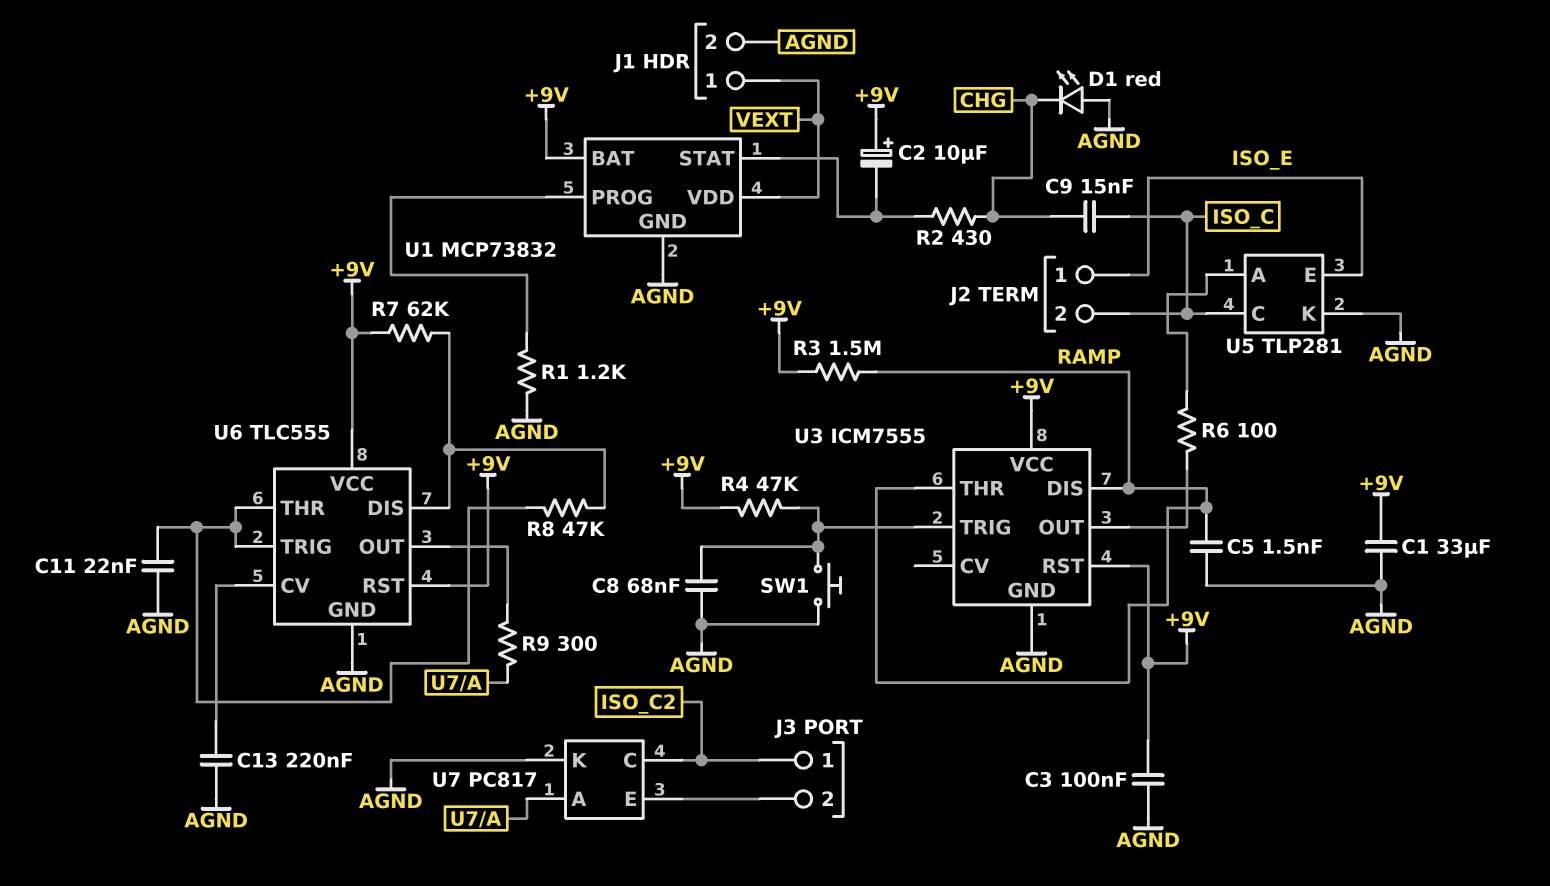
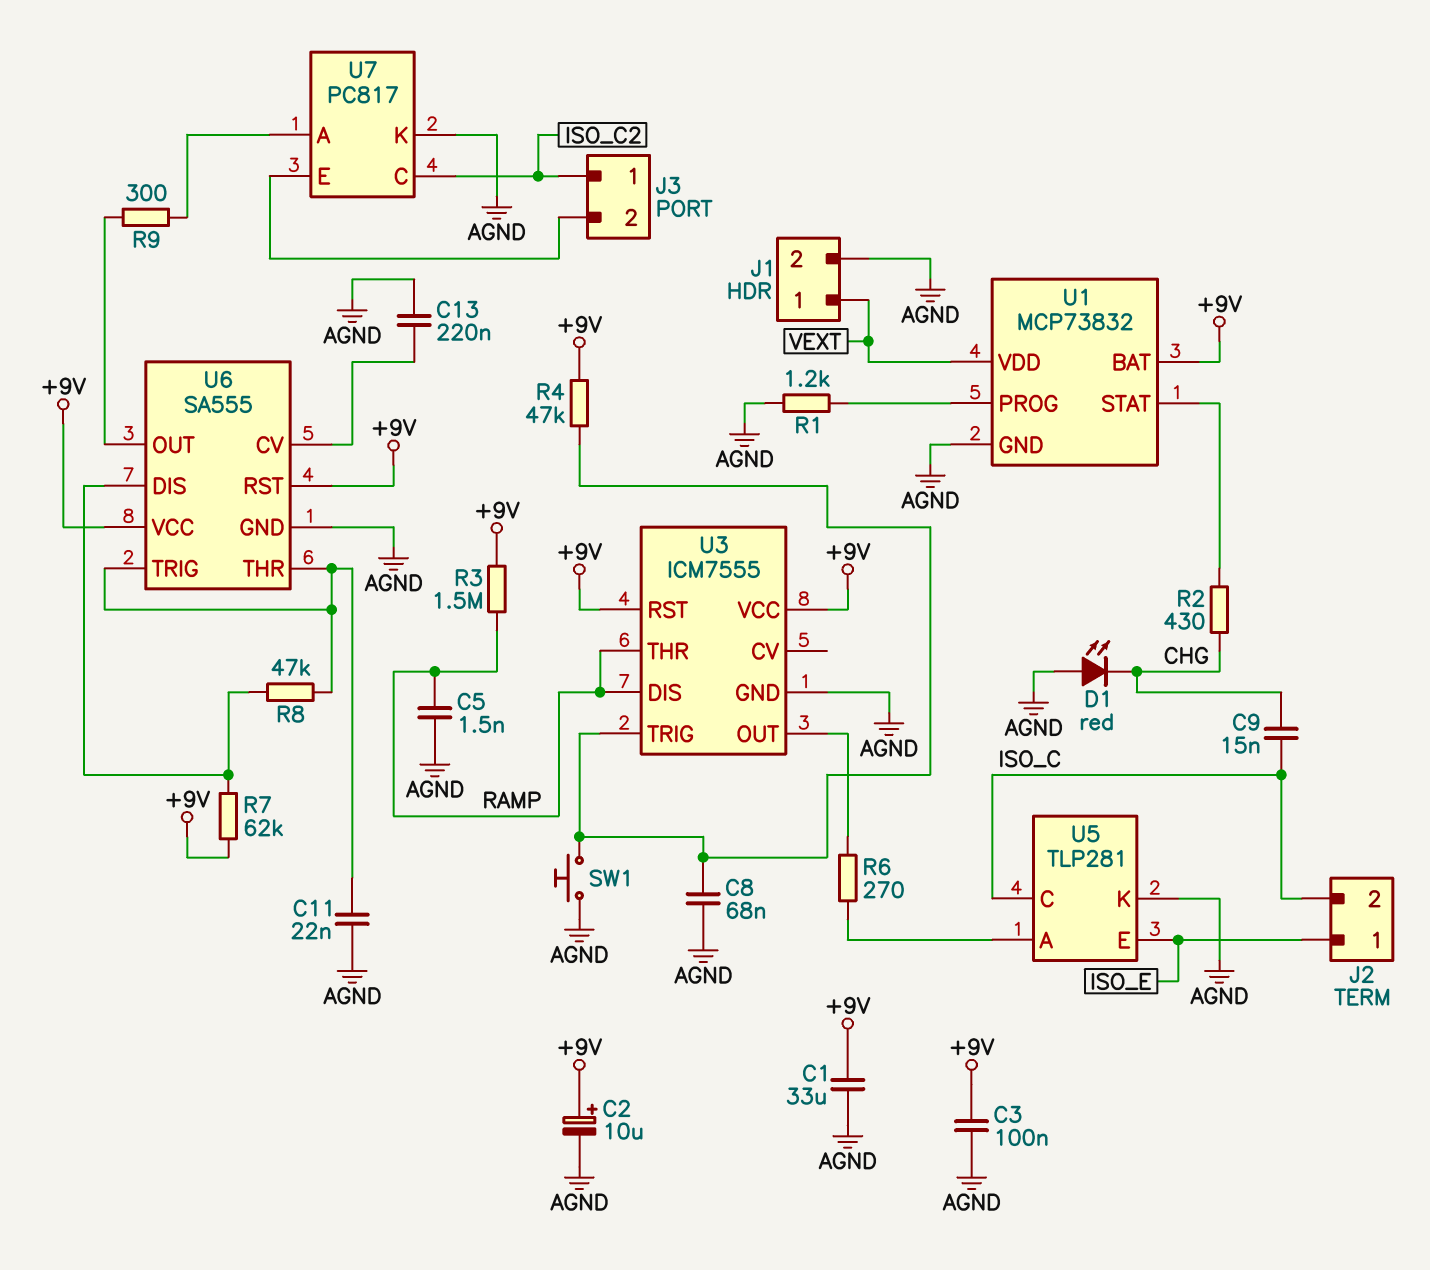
C2: 10uF (plus +9V, minus U1/STAT) -> 10uF (plus +9V, minus AGND)
R6: 100 (U3/OUT, U5/A) -> 270 (U3/OUT, U5/A)
U6: TLC555 -> SA555

